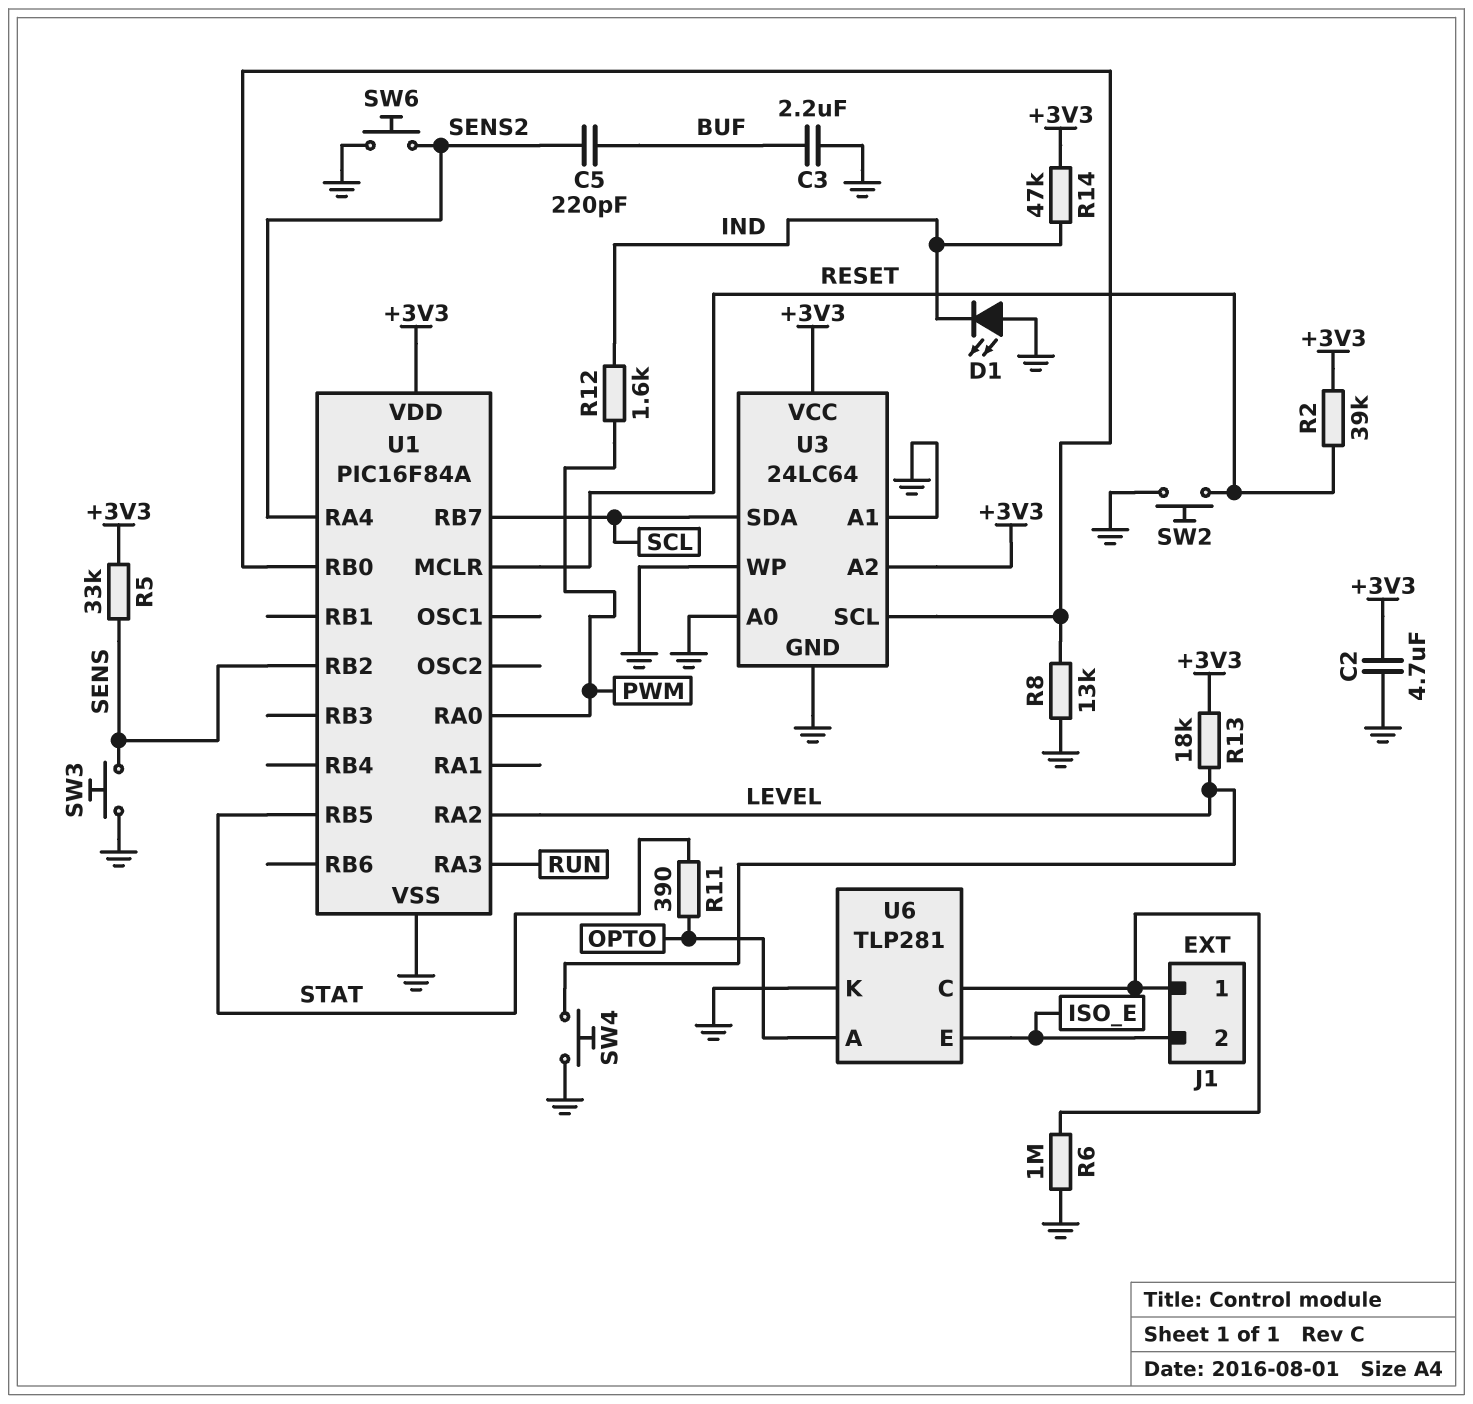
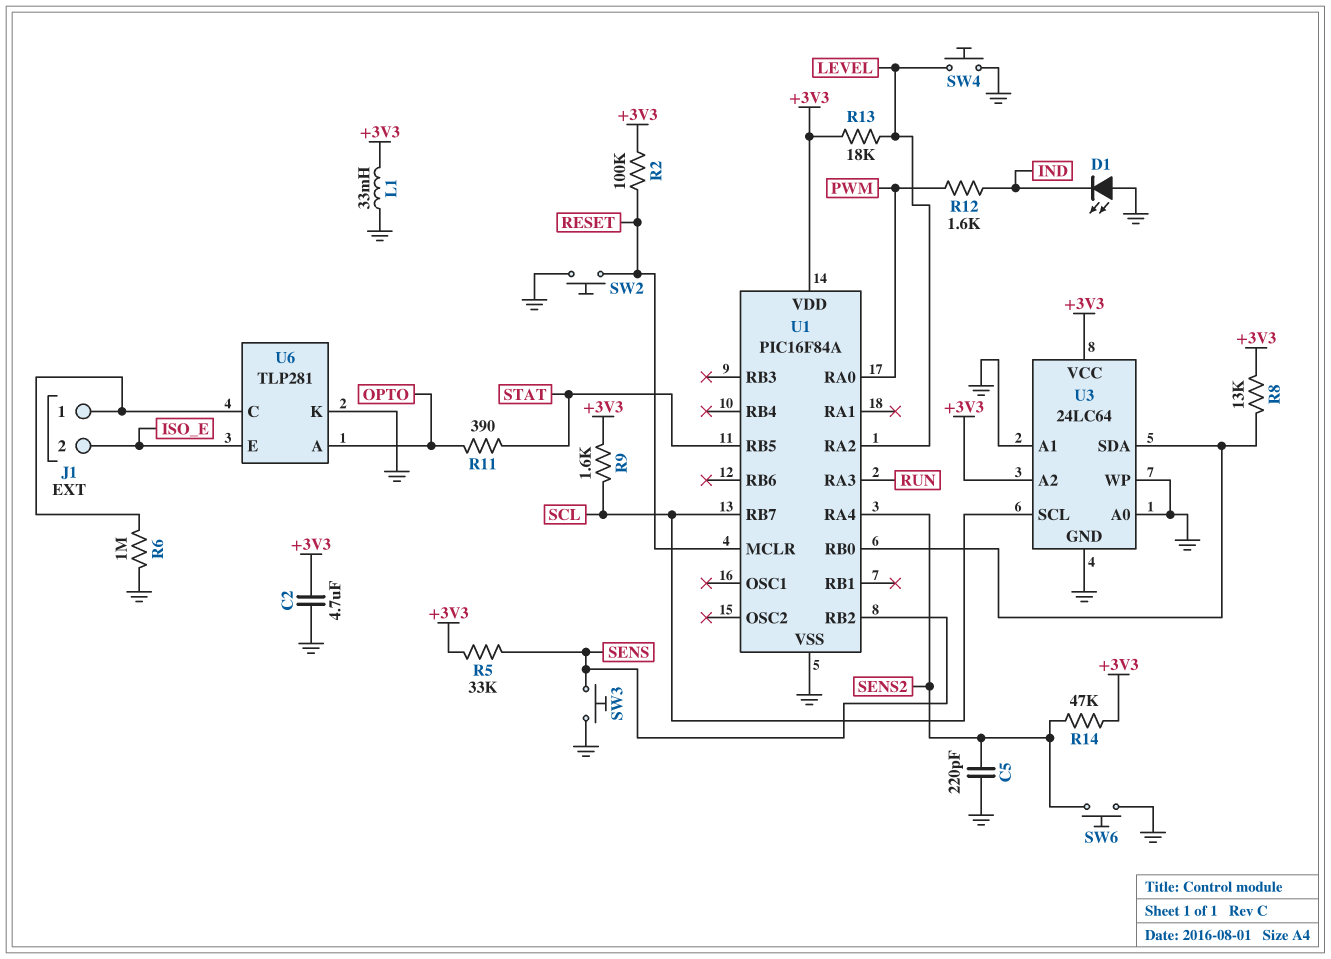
C3: 2.2uF (BUF, GND) -> none
C5: 220pF (BUF, SENS2) -> 220pF (GND, SENS2)
L1: none -> 33mH (+3V3, GND)
R2: 39k (+3V3, RESET) -> 100k (+3V3, RESET)
R8: 13k (GND, U1/RB0) -> 13k (+3V3, U1/RB0)
R9: none -> 1.6k (+3V3, SCL)
R14: 47k (+3V3, IND) -> 47k (+3V3, SENS2)
U3 pin SCL: U1/RB0 -> SCL
U3 pin SDA: SCL -> U1/RB0

